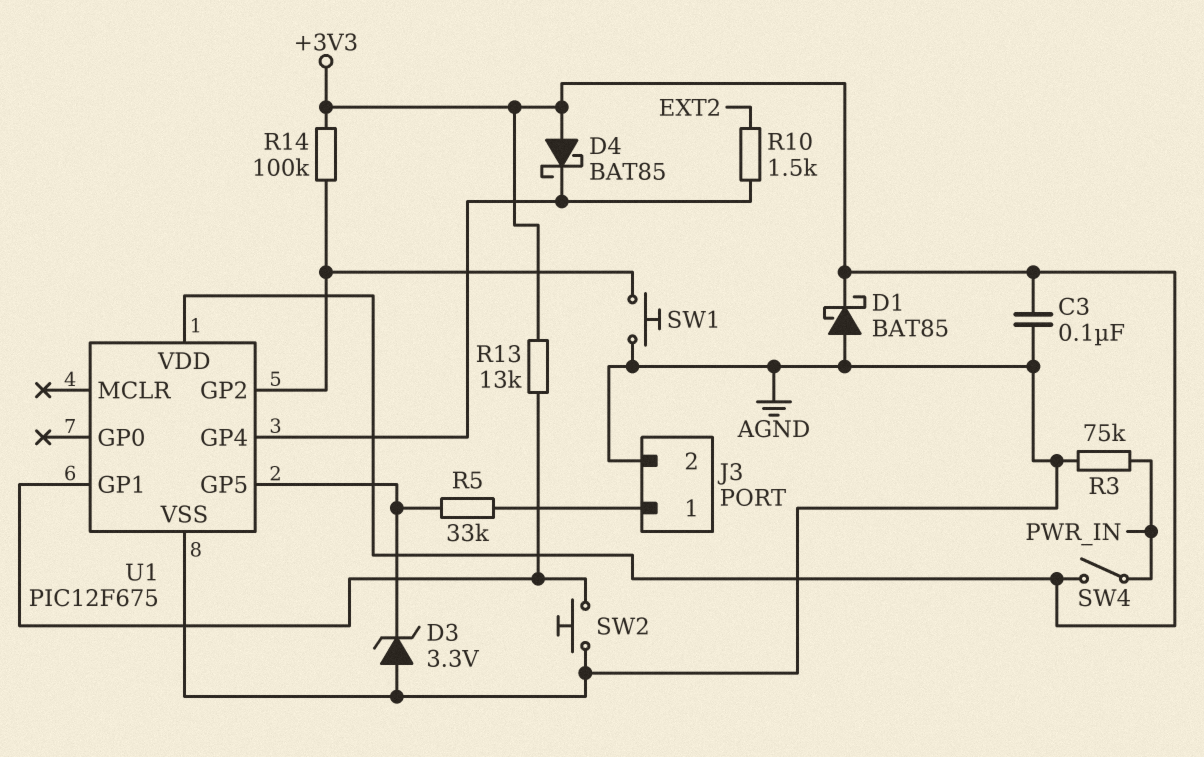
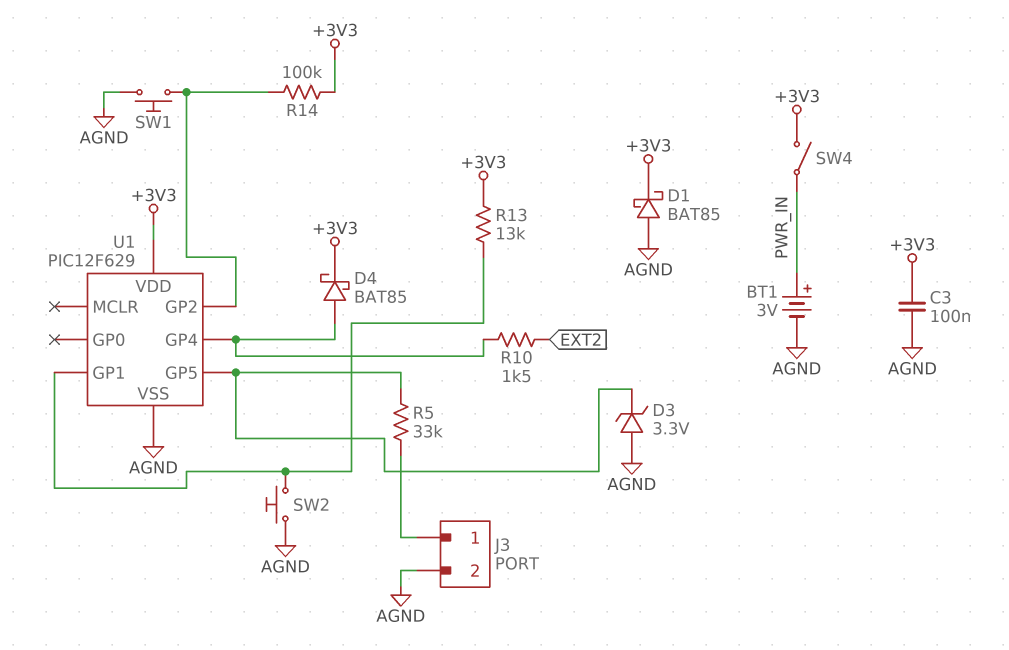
BT1: none -> 3V (plus PWR_IN, minus AGND)
D4: schottky BAT85 (A +3V3, K U1/GP4) -> schottky BAT85 (A U1/GP4, K +3V3)
R3: 75k (AGND, PWR_IN) -> none
U1: PIC12F675 -> PIC12F629

